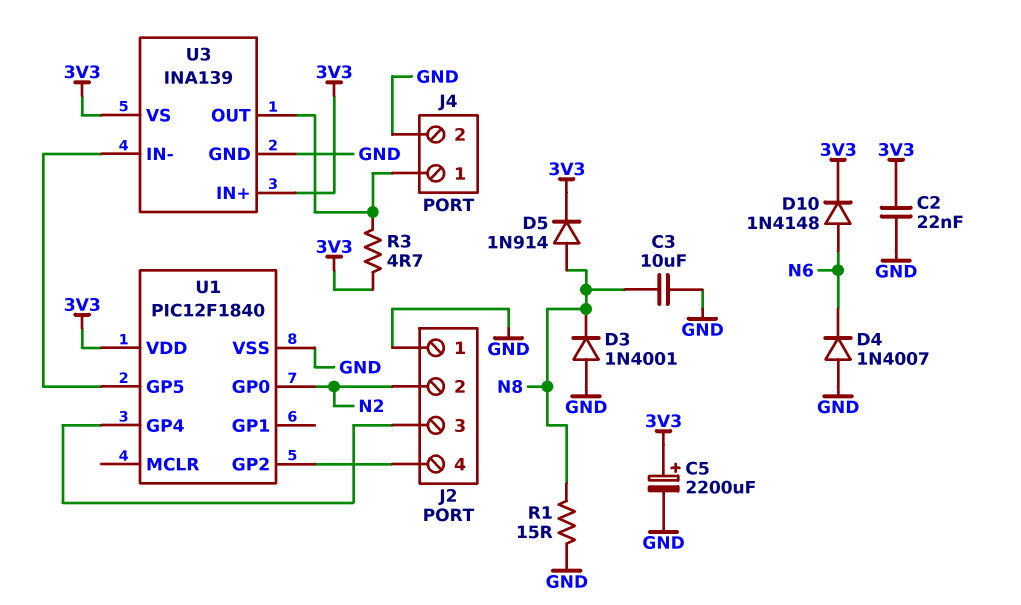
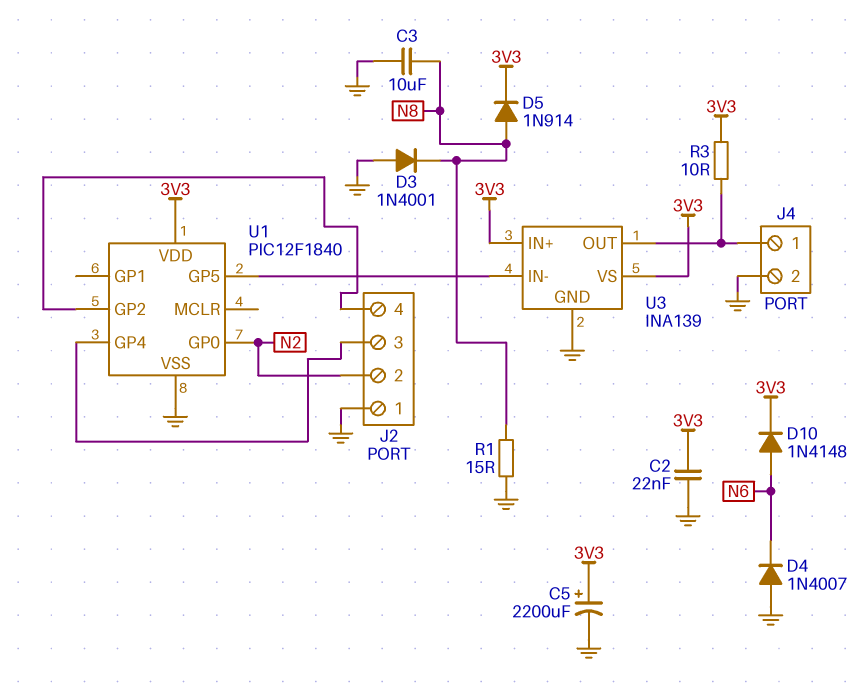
R3: 4.7 (3V3, J4/1) -> 10 (3V3, J4/1)

